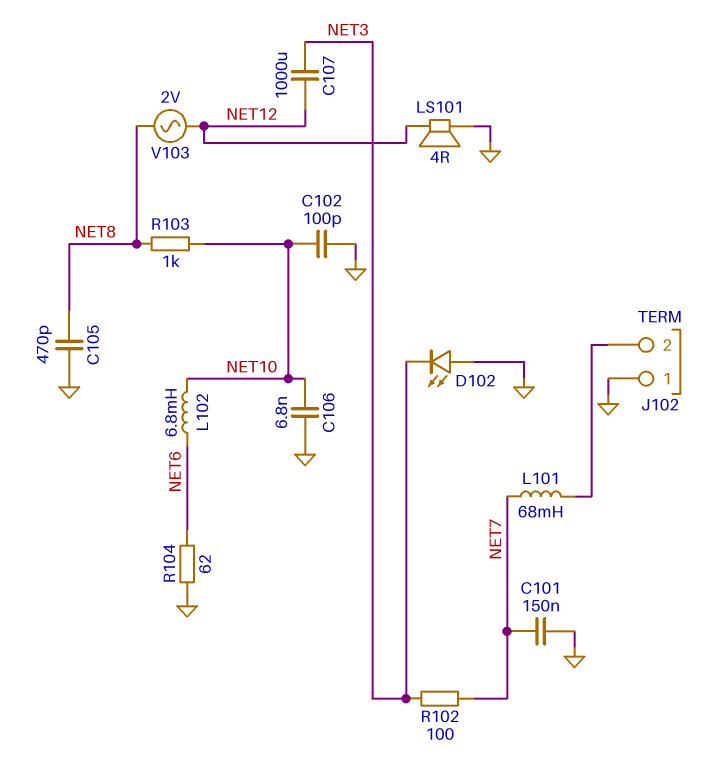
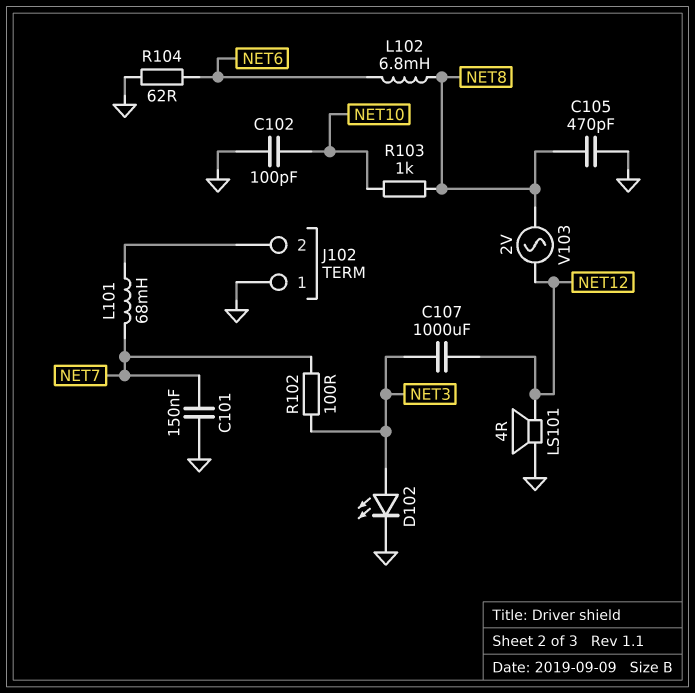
C106: 6.8nF (GND, NET10) -> none
D102: LED (A GND, K NET3) -> LED (A NET3, K GND)
L102: 6.8mH (NET6, NET10) -> 6.8mH (NET6, NET8)

